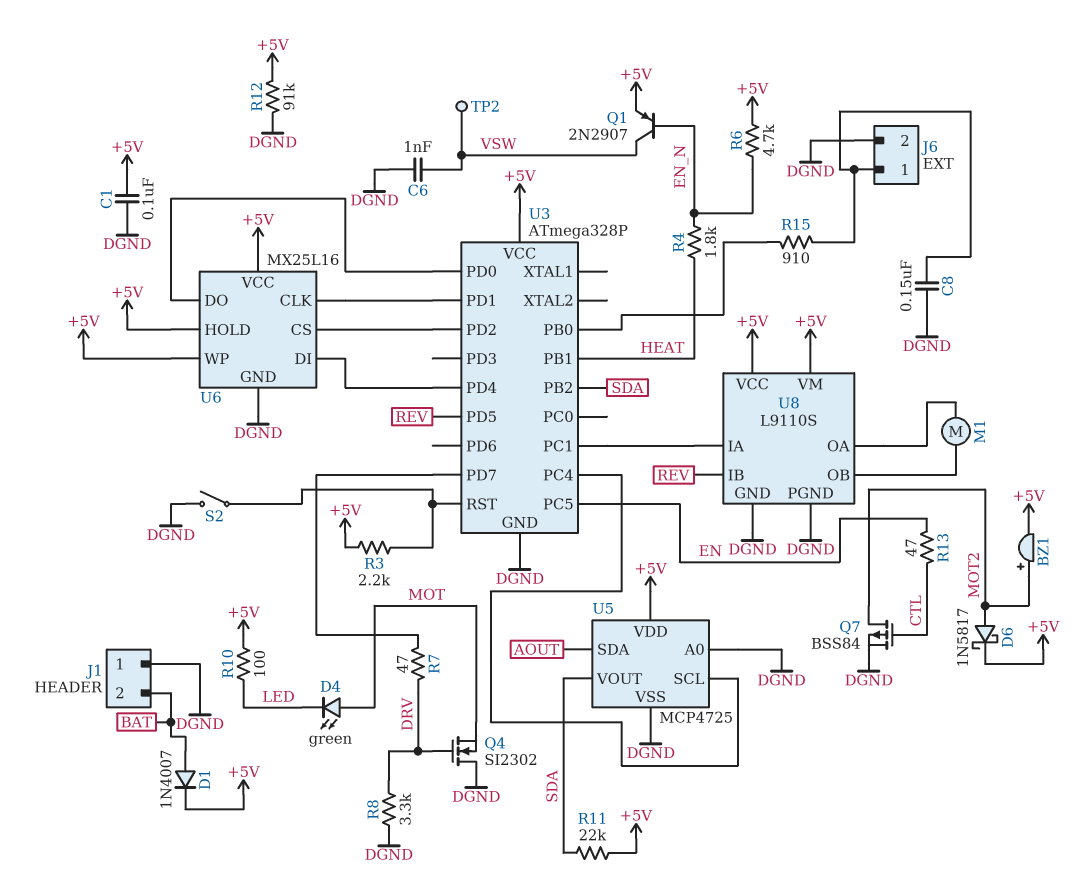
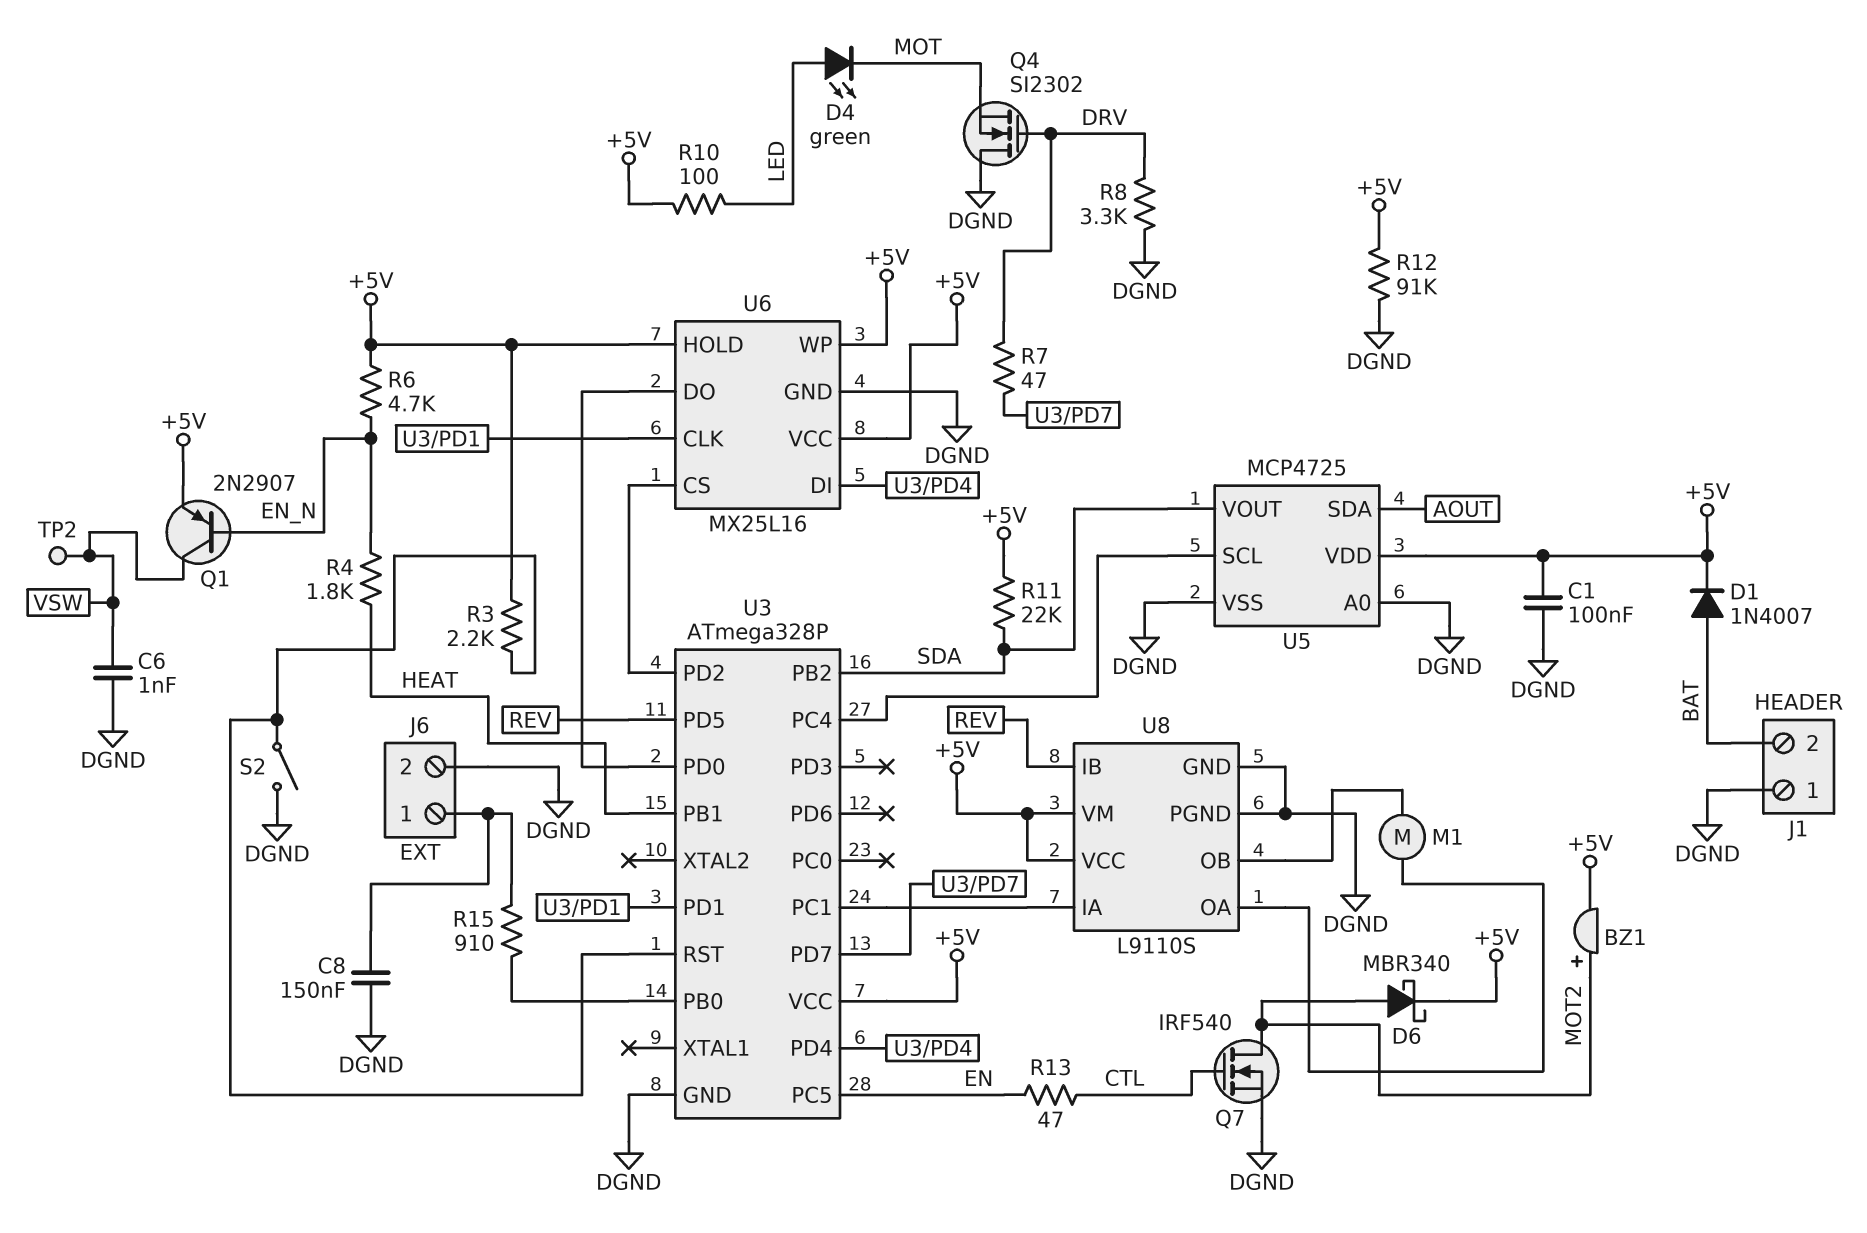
D4: LED green (A MOT, K LED) -> LED green (A LED, K MOT)
D6: schottky 1N5817 (A MOT2, K +5V) -> schottky MBR340 (A MOT2, K +5V)
Q7: PMOS BSS84 (G CTL, D MOT2, S DGND) -> NMOS IRF540 (G CTL, D MOT2, S DGND)

